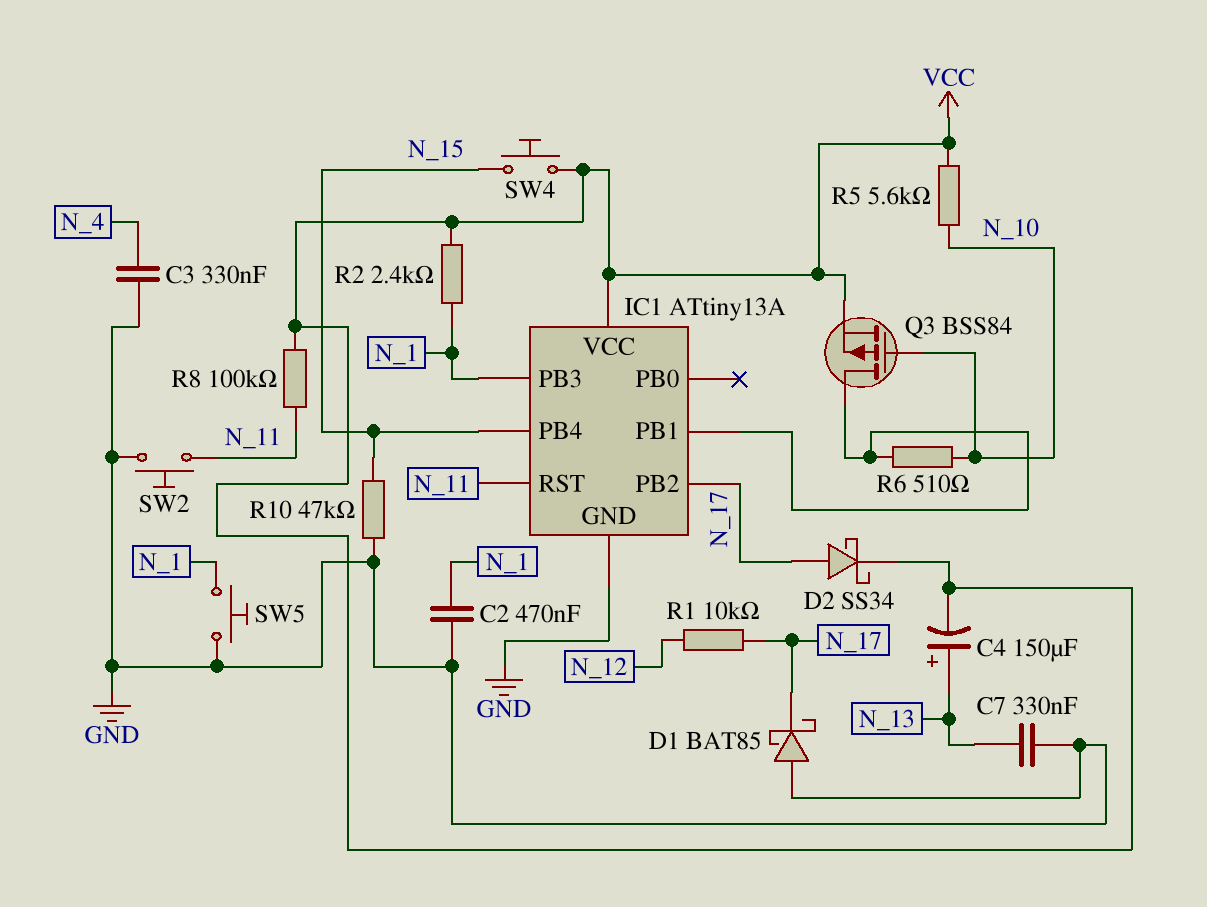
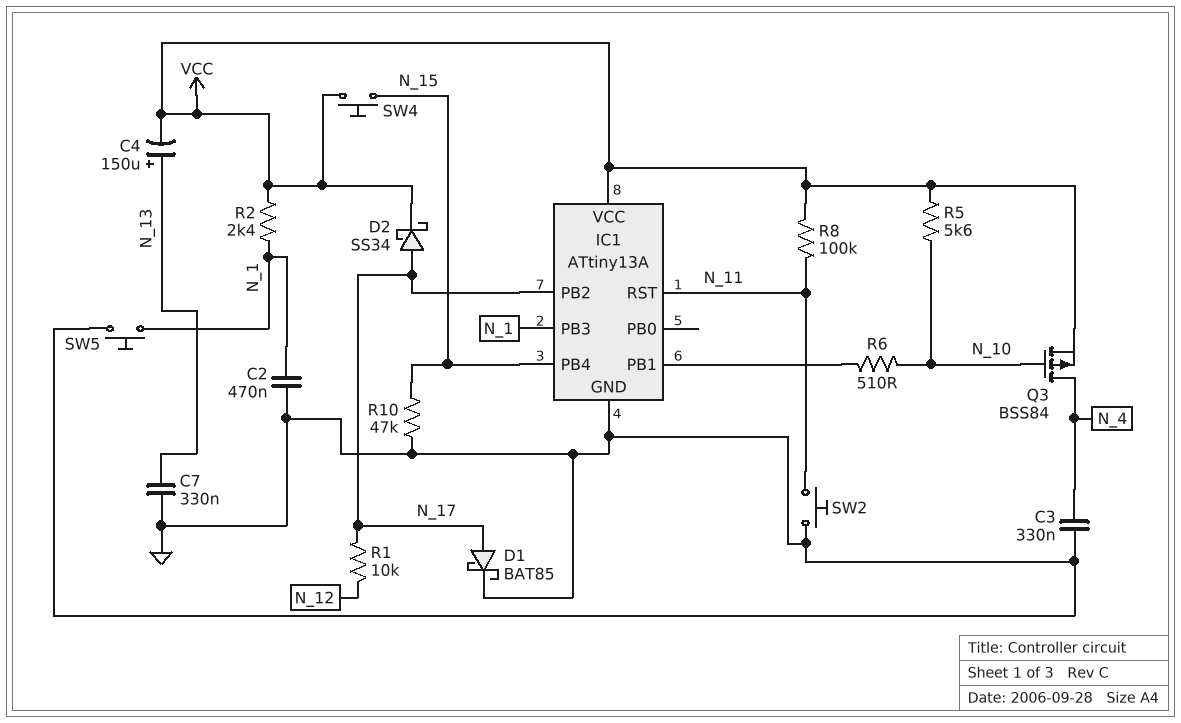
D1: schottky BAT85 (A GND, K N_17) -> schottky BAT85 (A N_17, K GND)
Q3: PMOS BSS84 (G N_10, D IC1/PB1, S VCC) -> PMOS BSS84 (G N_10, D N_4, S VCC)

